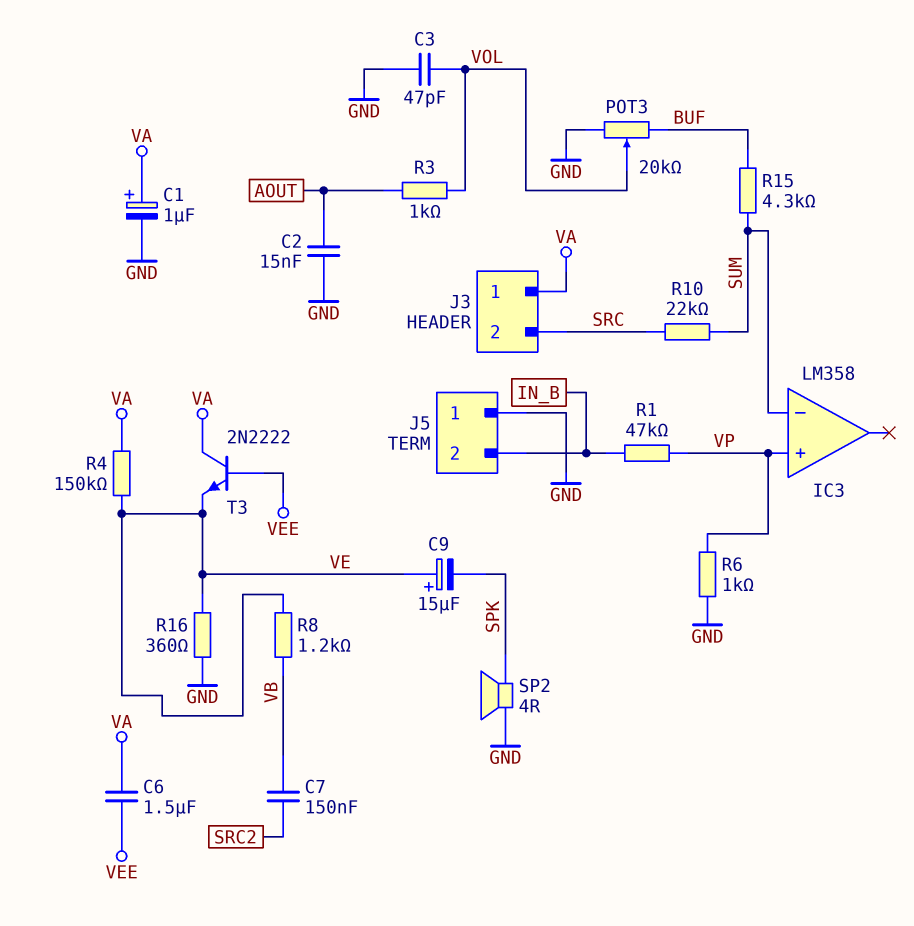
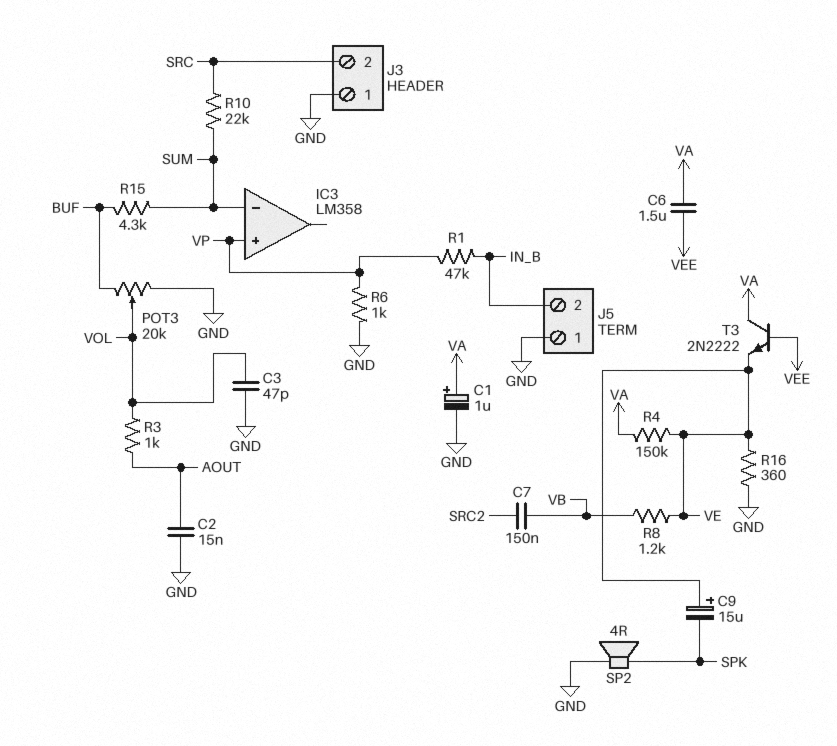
J3 pin 1: VA -> GND

